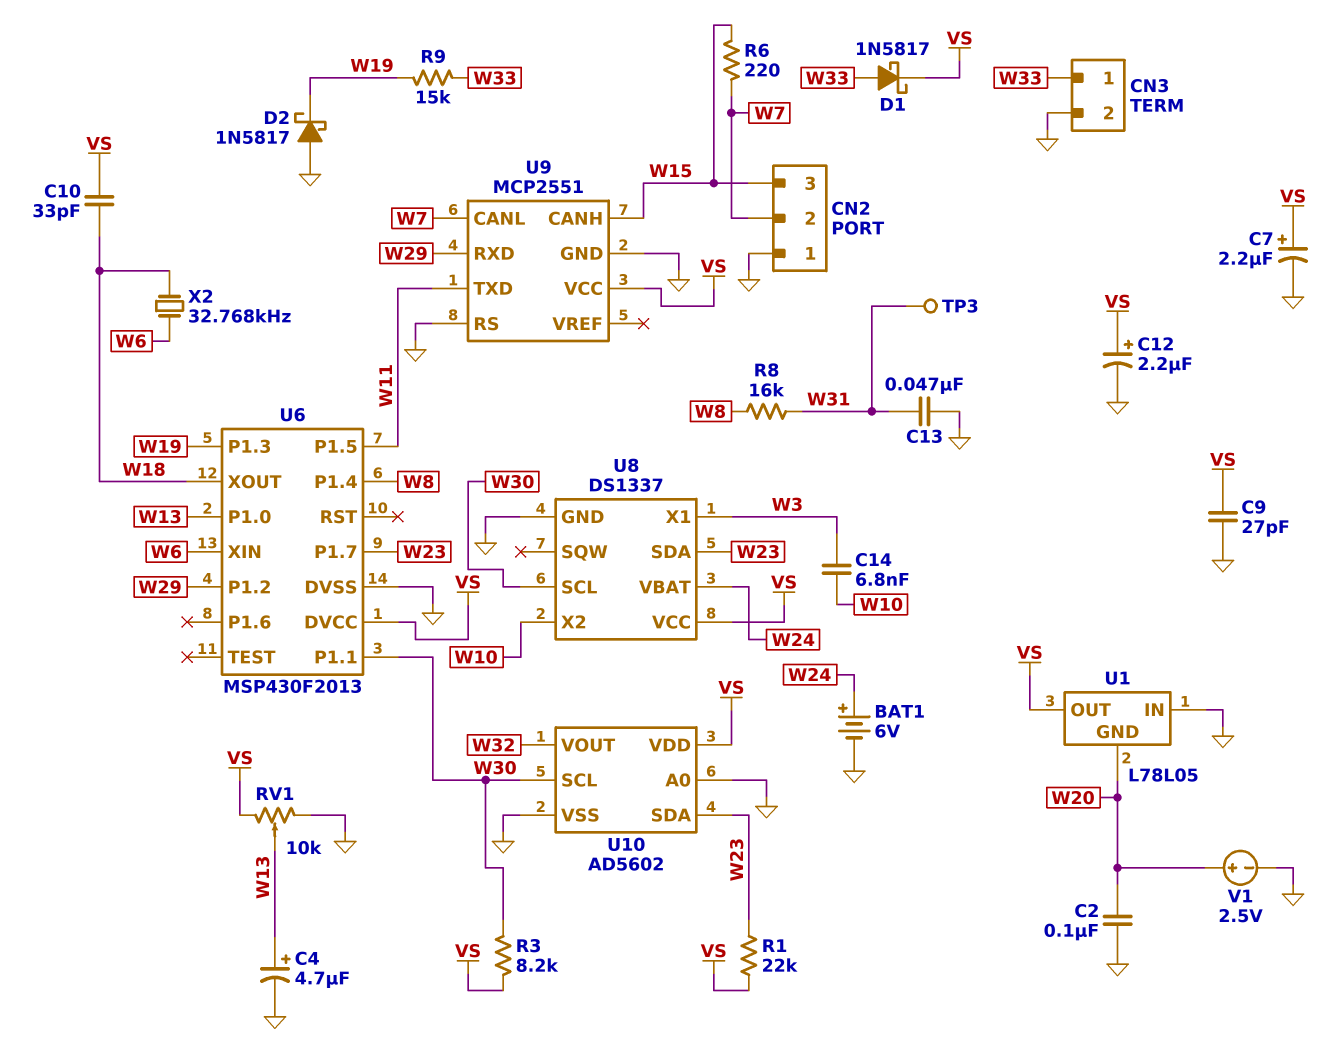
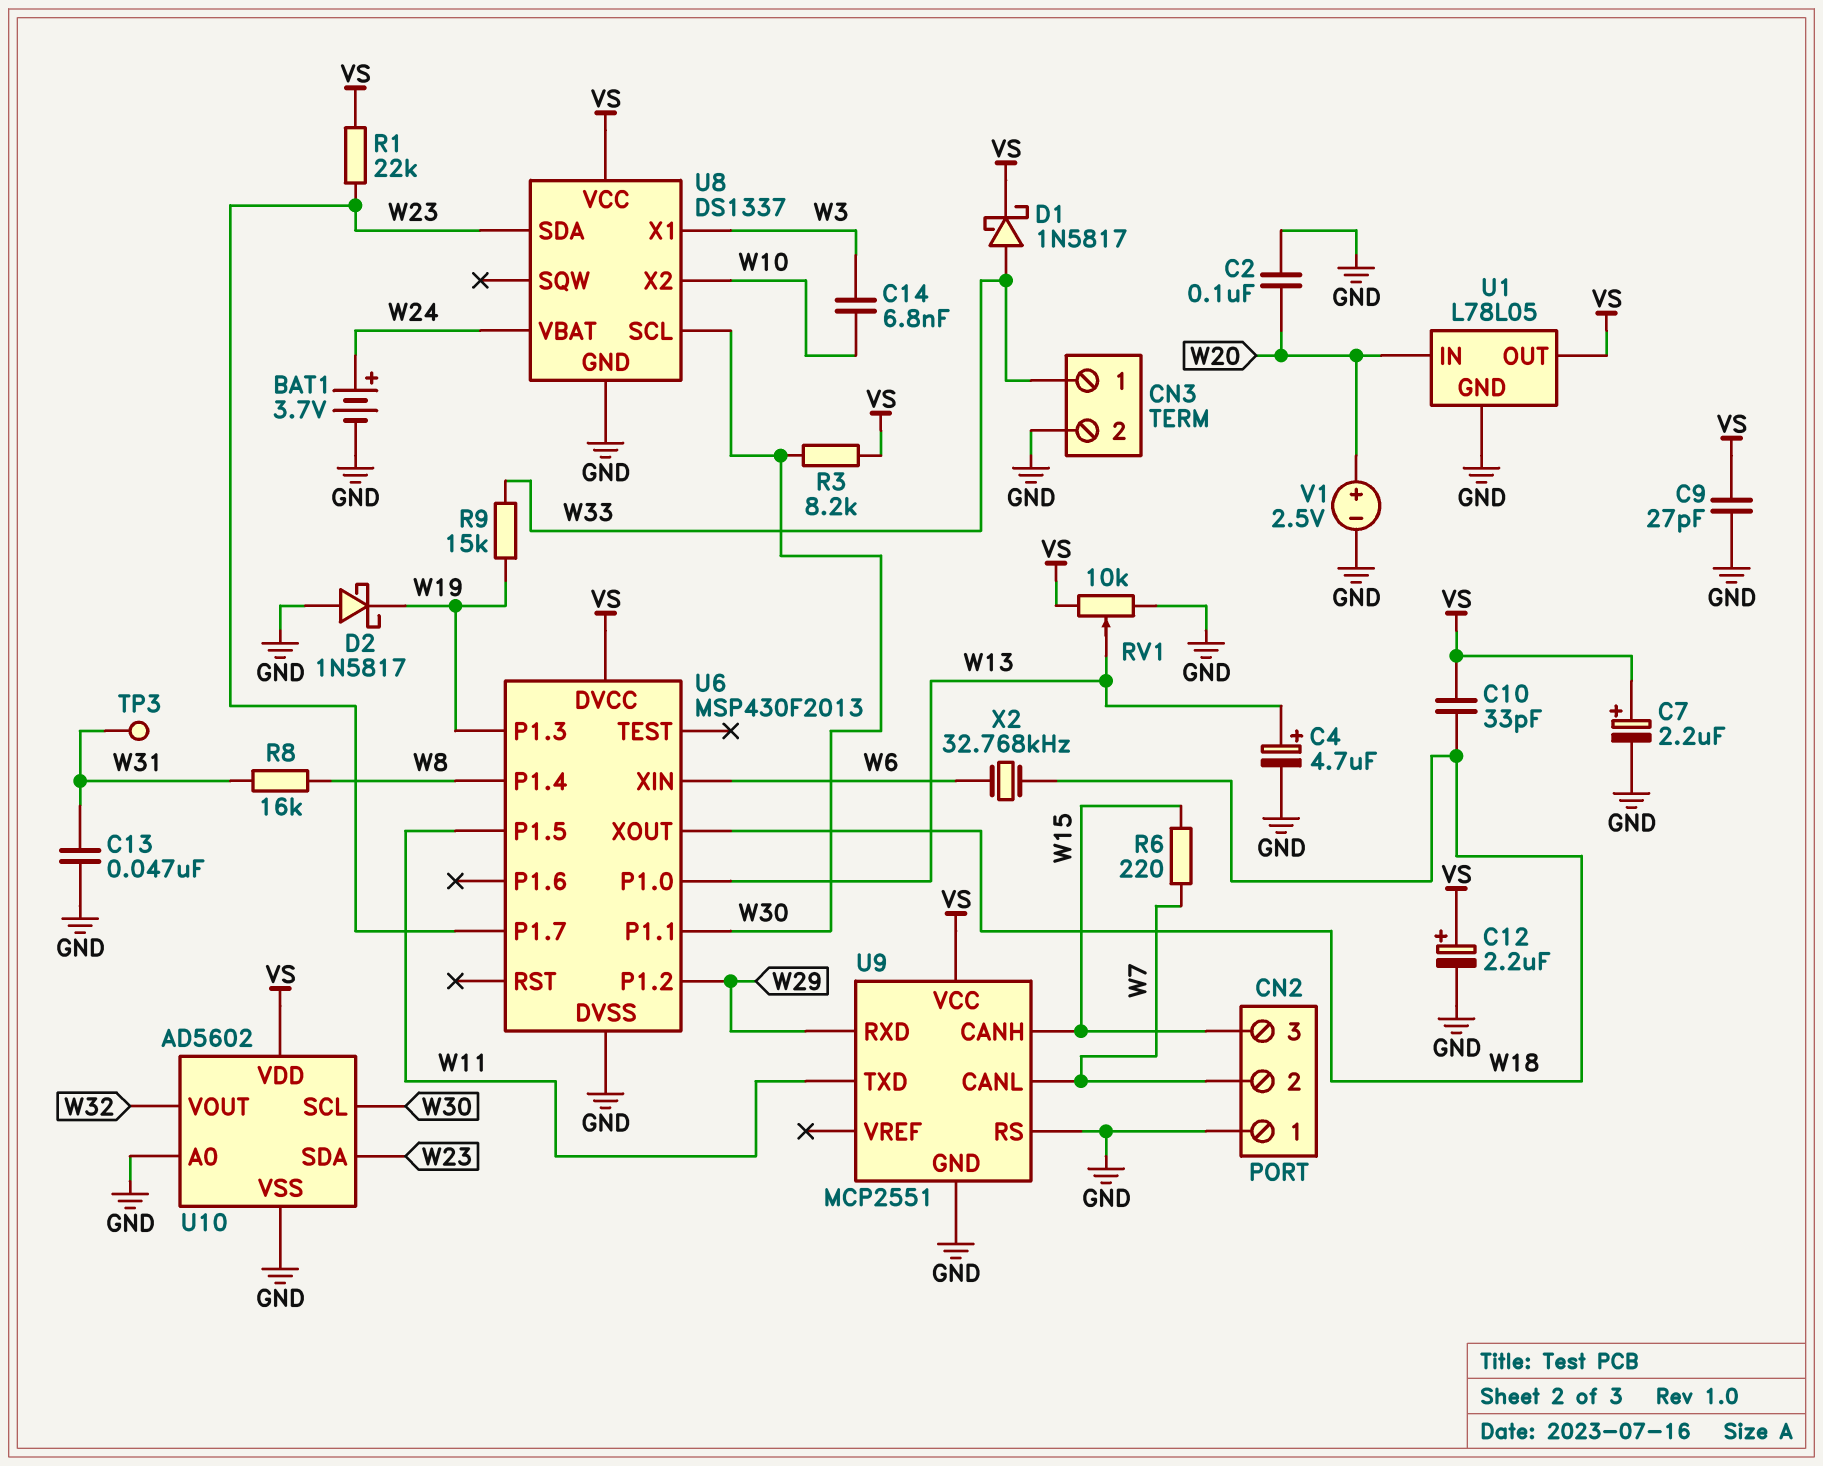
BAT1: 6V (plus W24, minus GND) -> 3.7V (plus W24, minus GND)
U1 pin GND: W20 -> GND
U1 pin IN: GND -> W20

